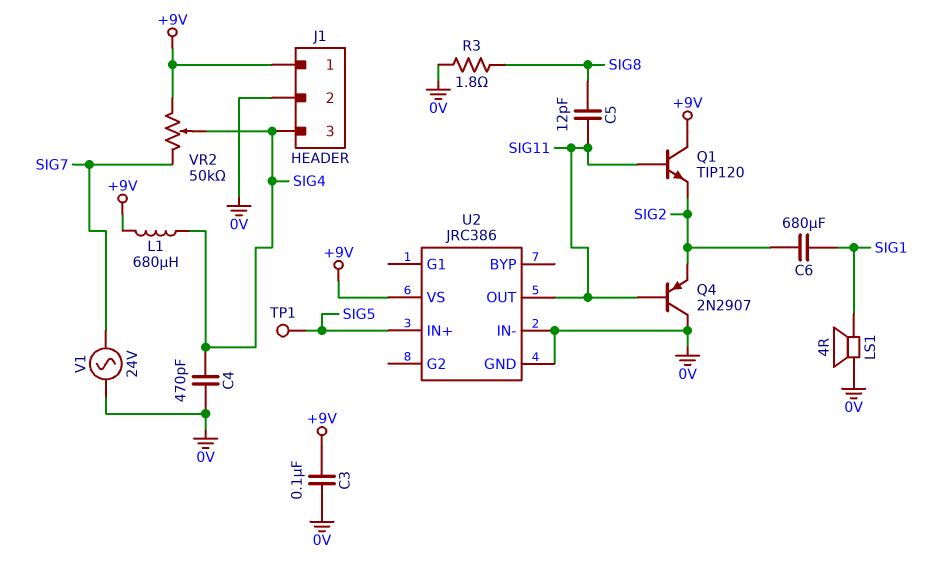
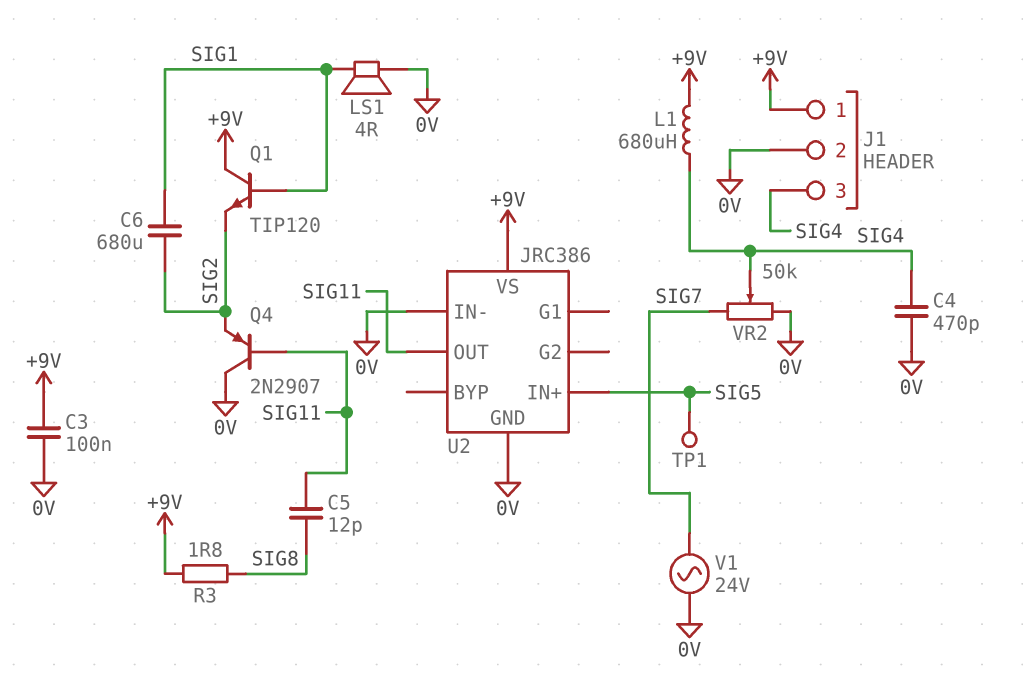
Q1: NPN TIP120 (B SIG11, C +9V, E SIG2) -> NPN TIP120 (B SIG1, C +9V, E SIG2)
R3: 1.8 (0V, SIG8) -> 1.8 (+9V, SIG8)
VR2: 50k (+9V, SIG7, wiper SIG4) -> 50k (0V, SIG7, wiper SIG4)

